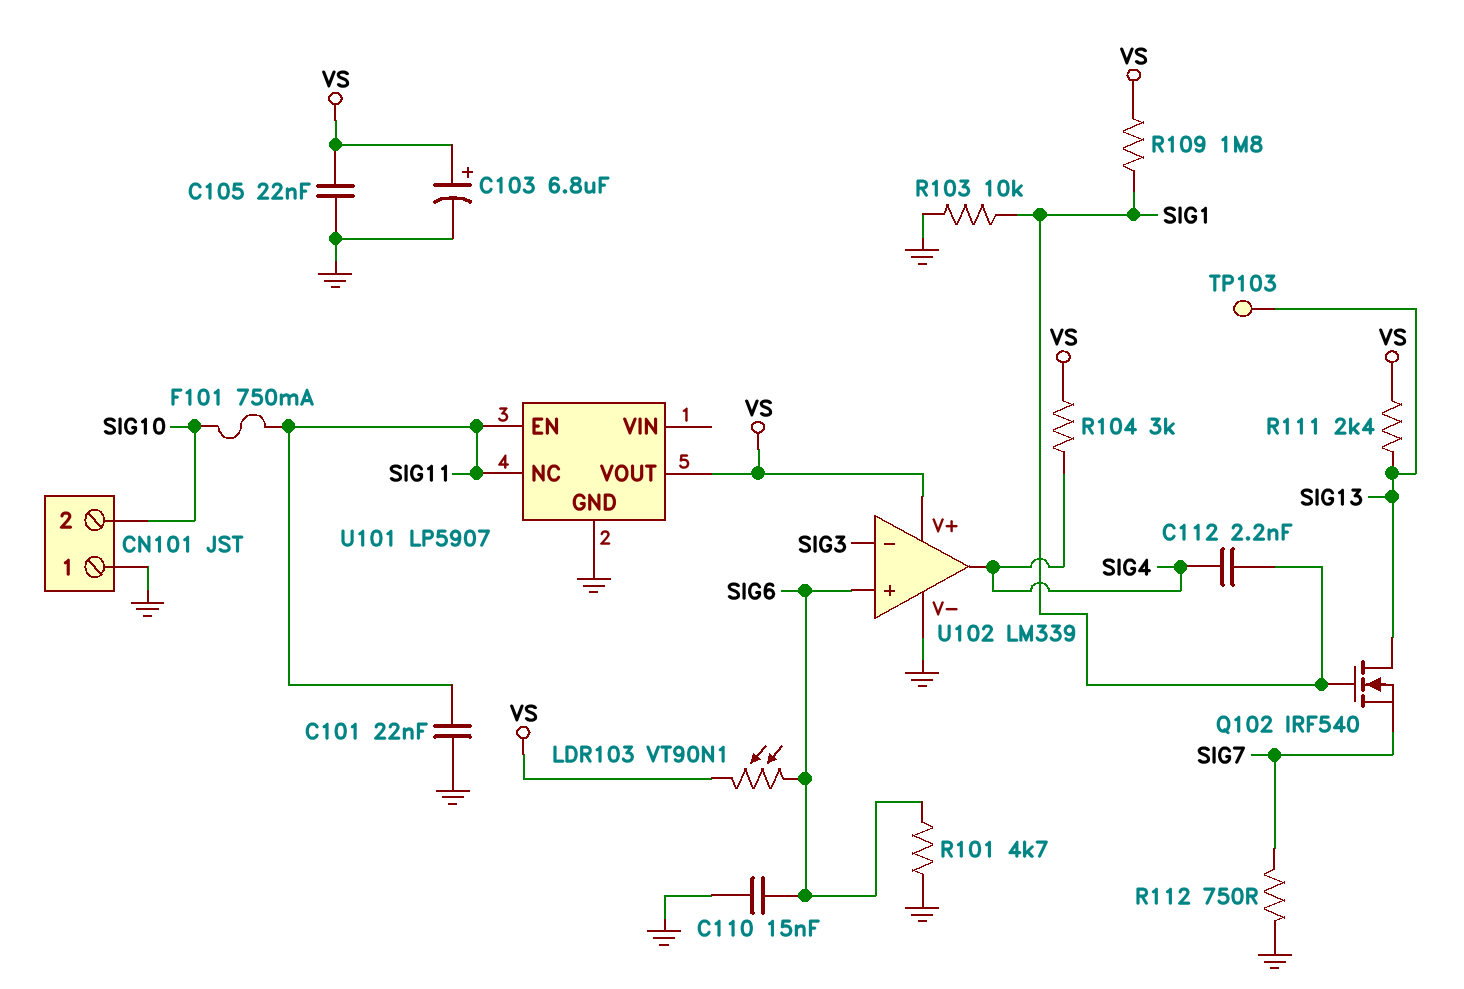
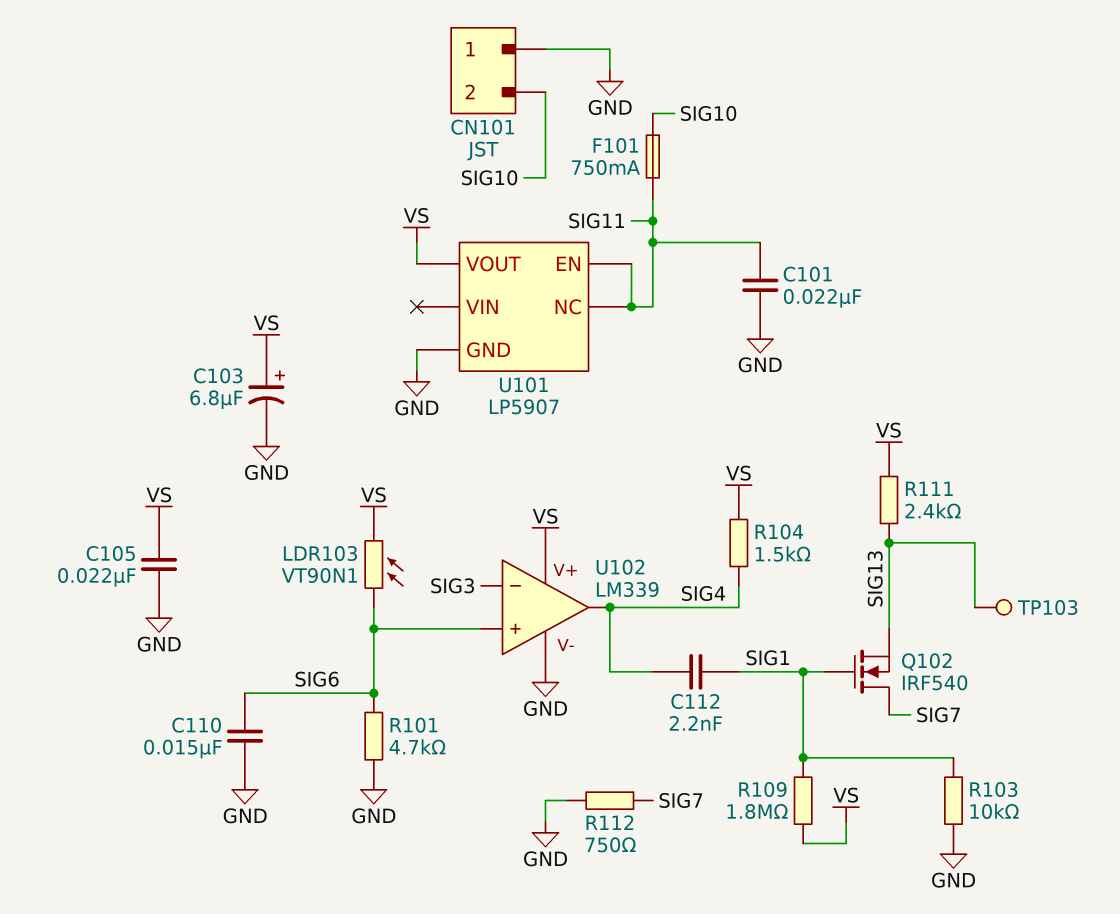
Q102: NMOS IRF540 (G SIG1, D SIG13, S SIG7) -> NMOS IRF540 (G SIG1, D SIG7, S SIG13)
R104: 3k (SIG4, VS) -> 1.5k (SIG4, VS)

